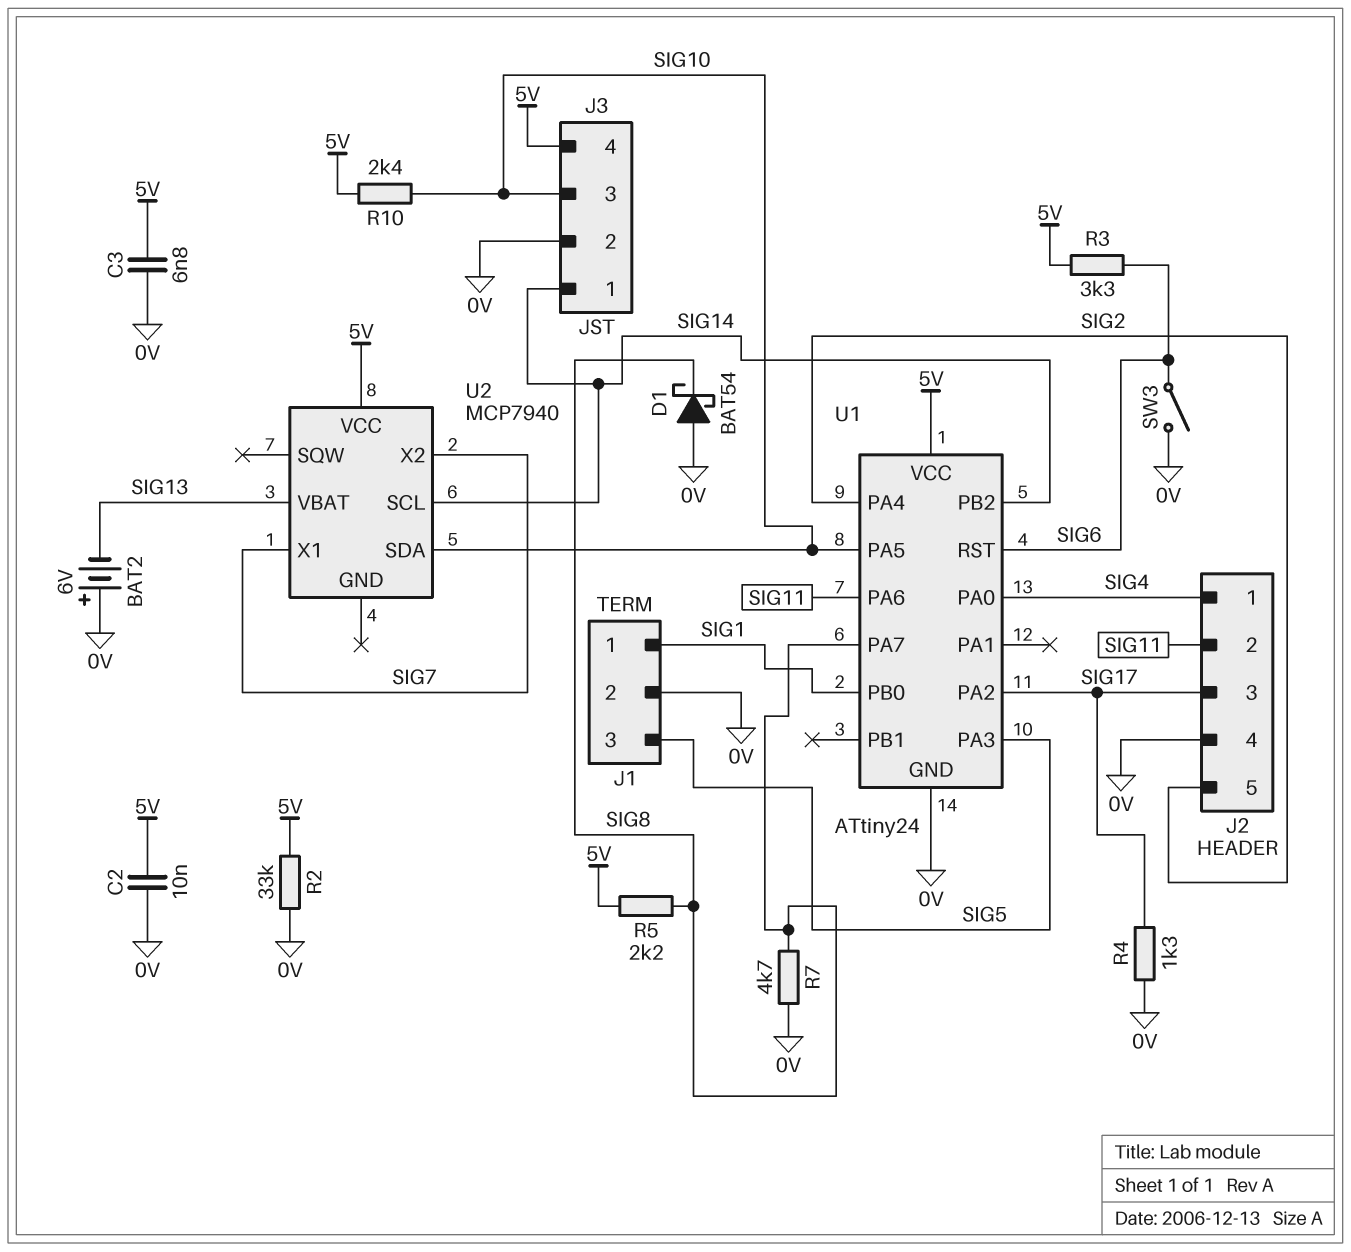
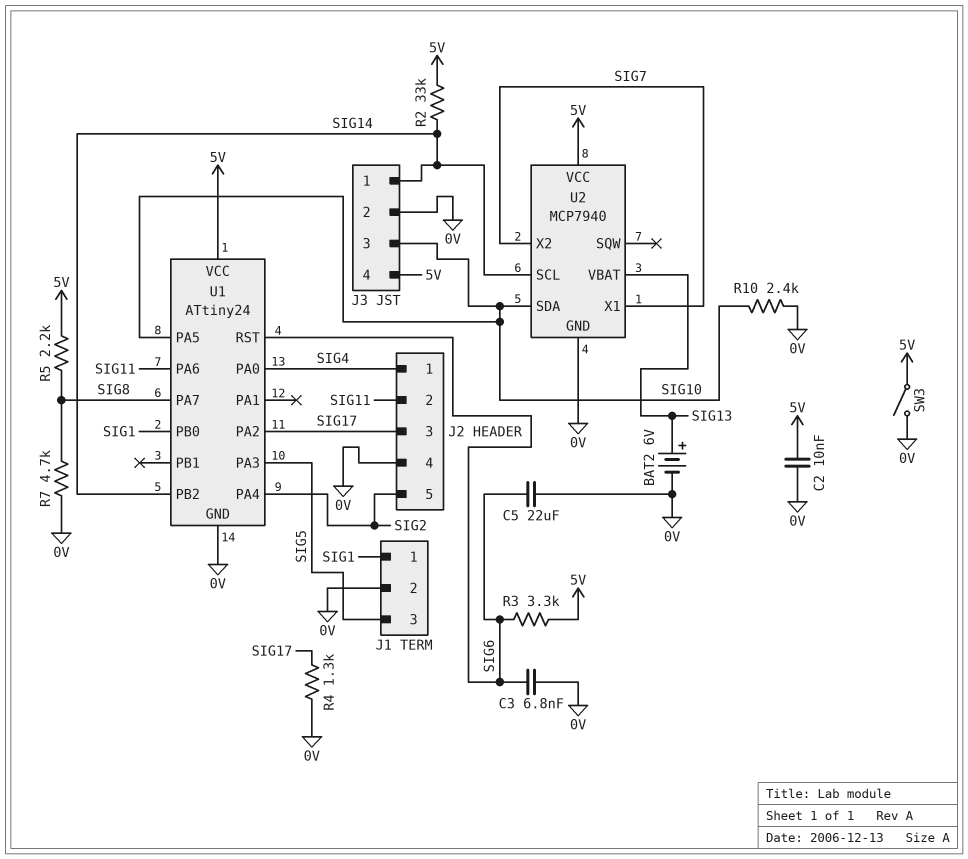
BAT2: 6V (plus 0V, minus SIG13) -> 6V (plus SIG13, minus 0V)
C3: 6.8nF (0V, 5V) -> 6.8nF (0V, SIG6)
C5: none -> 22uF (0V, SIG6)
D1: schottky BAT54 (A 0V, K SIG8) -> none
R2: 33k (0V, 5V) -> 33k (5V, SIG14)
R10: 2.4k (5V, SIG10) -> 2.4k (0V, SIG10)
SW3: switch (0V, SIG6) -> switch (0V, 5V)
U2 pin GND: none -> 0V

